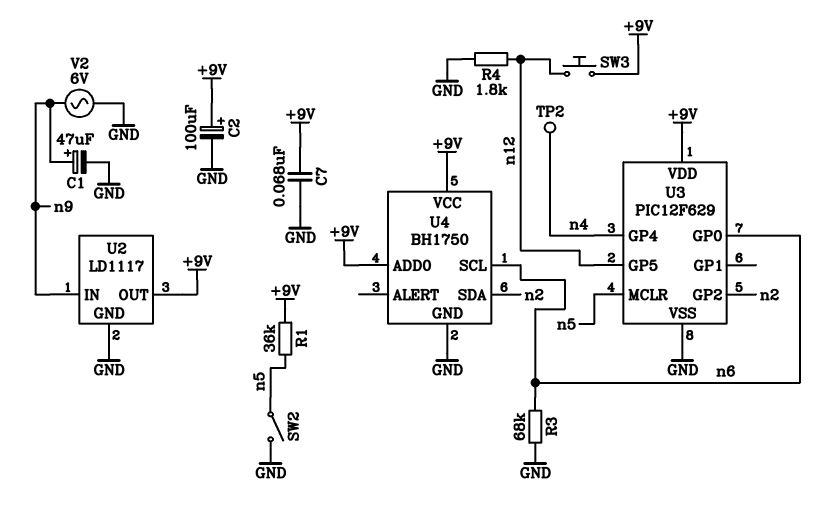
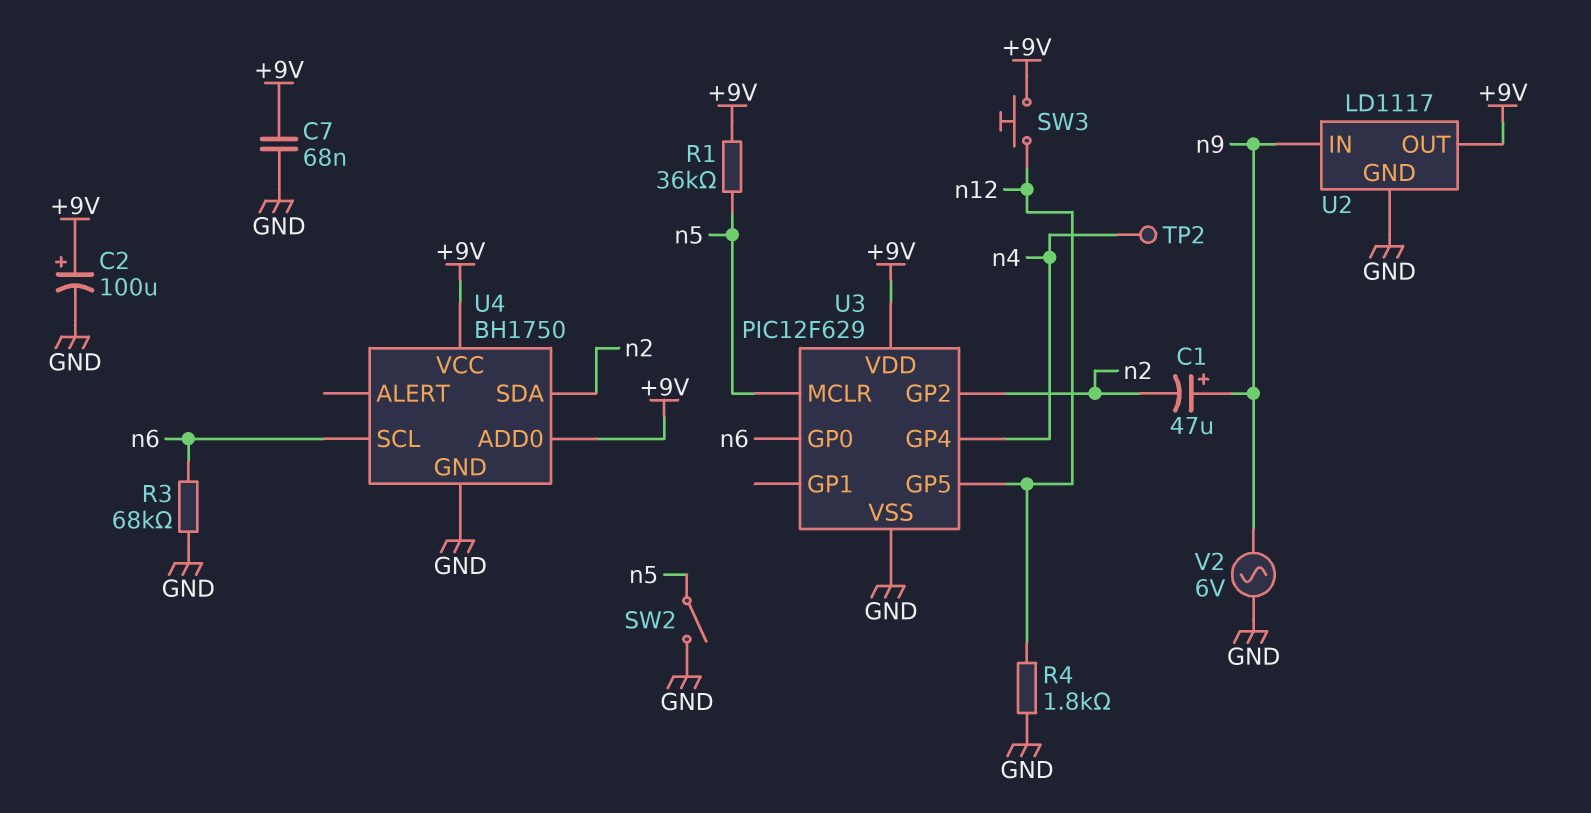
C1: 47uF (plus n9, minus GND) -> 47uF (plus n9, minus n2)

